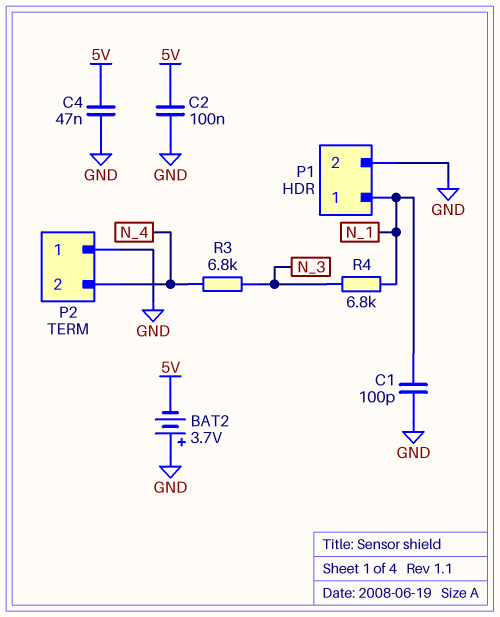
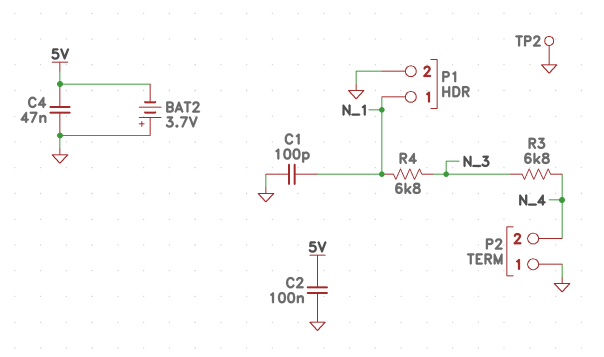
TP2: none -> test point (GND)

